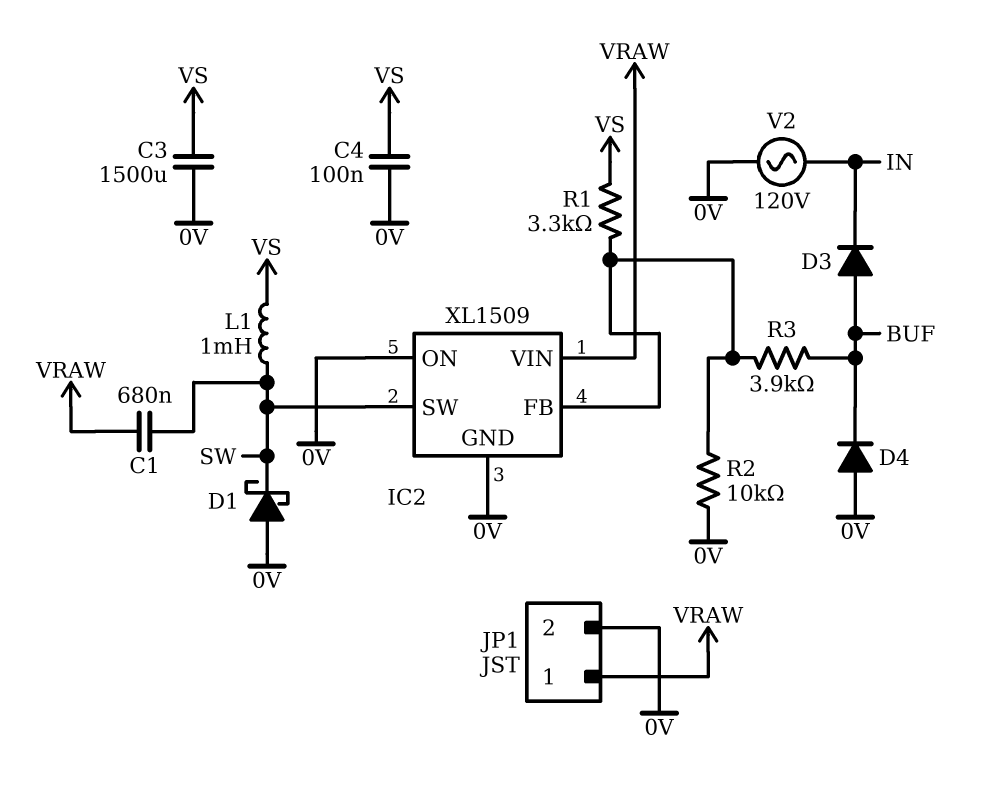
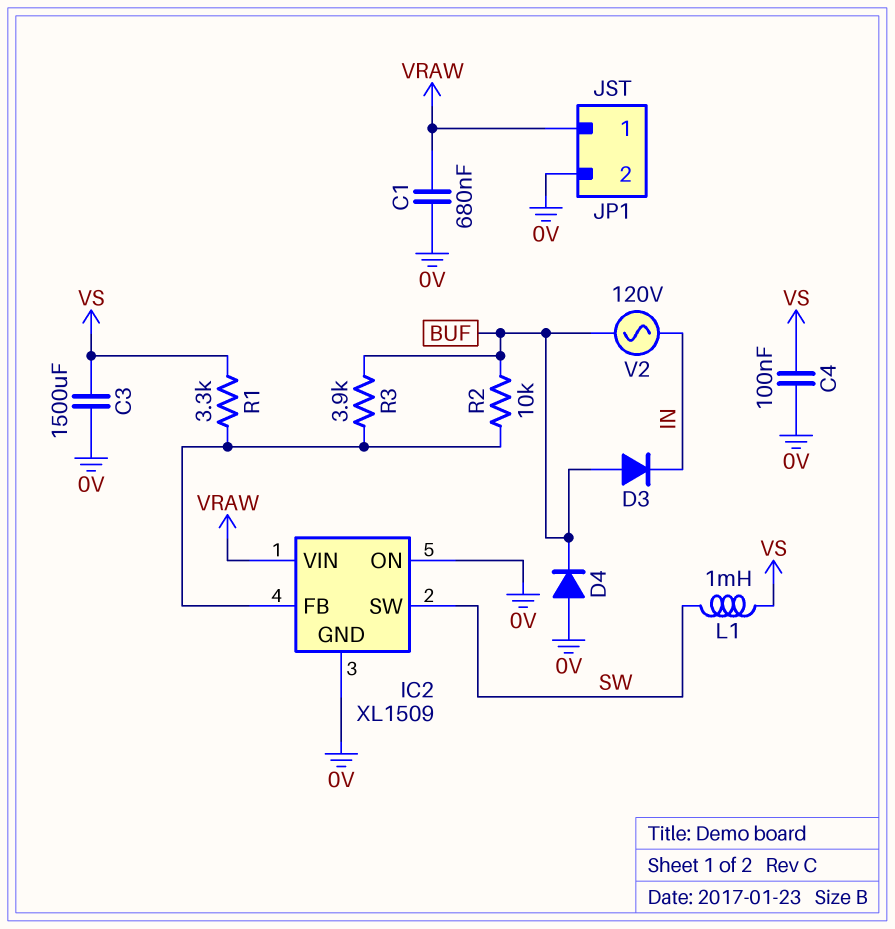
C1: 680nF (SW, VRAW) -> 680nF (0V, VRAW)
D1: schottky (A 0V, K SW) -> none
R2: 10k (0V, IC2/FB) -> 10k (BUF, IC2/FB)
V2: AC 120V (0V, IN) -> AC 120V (BUF, IN)

